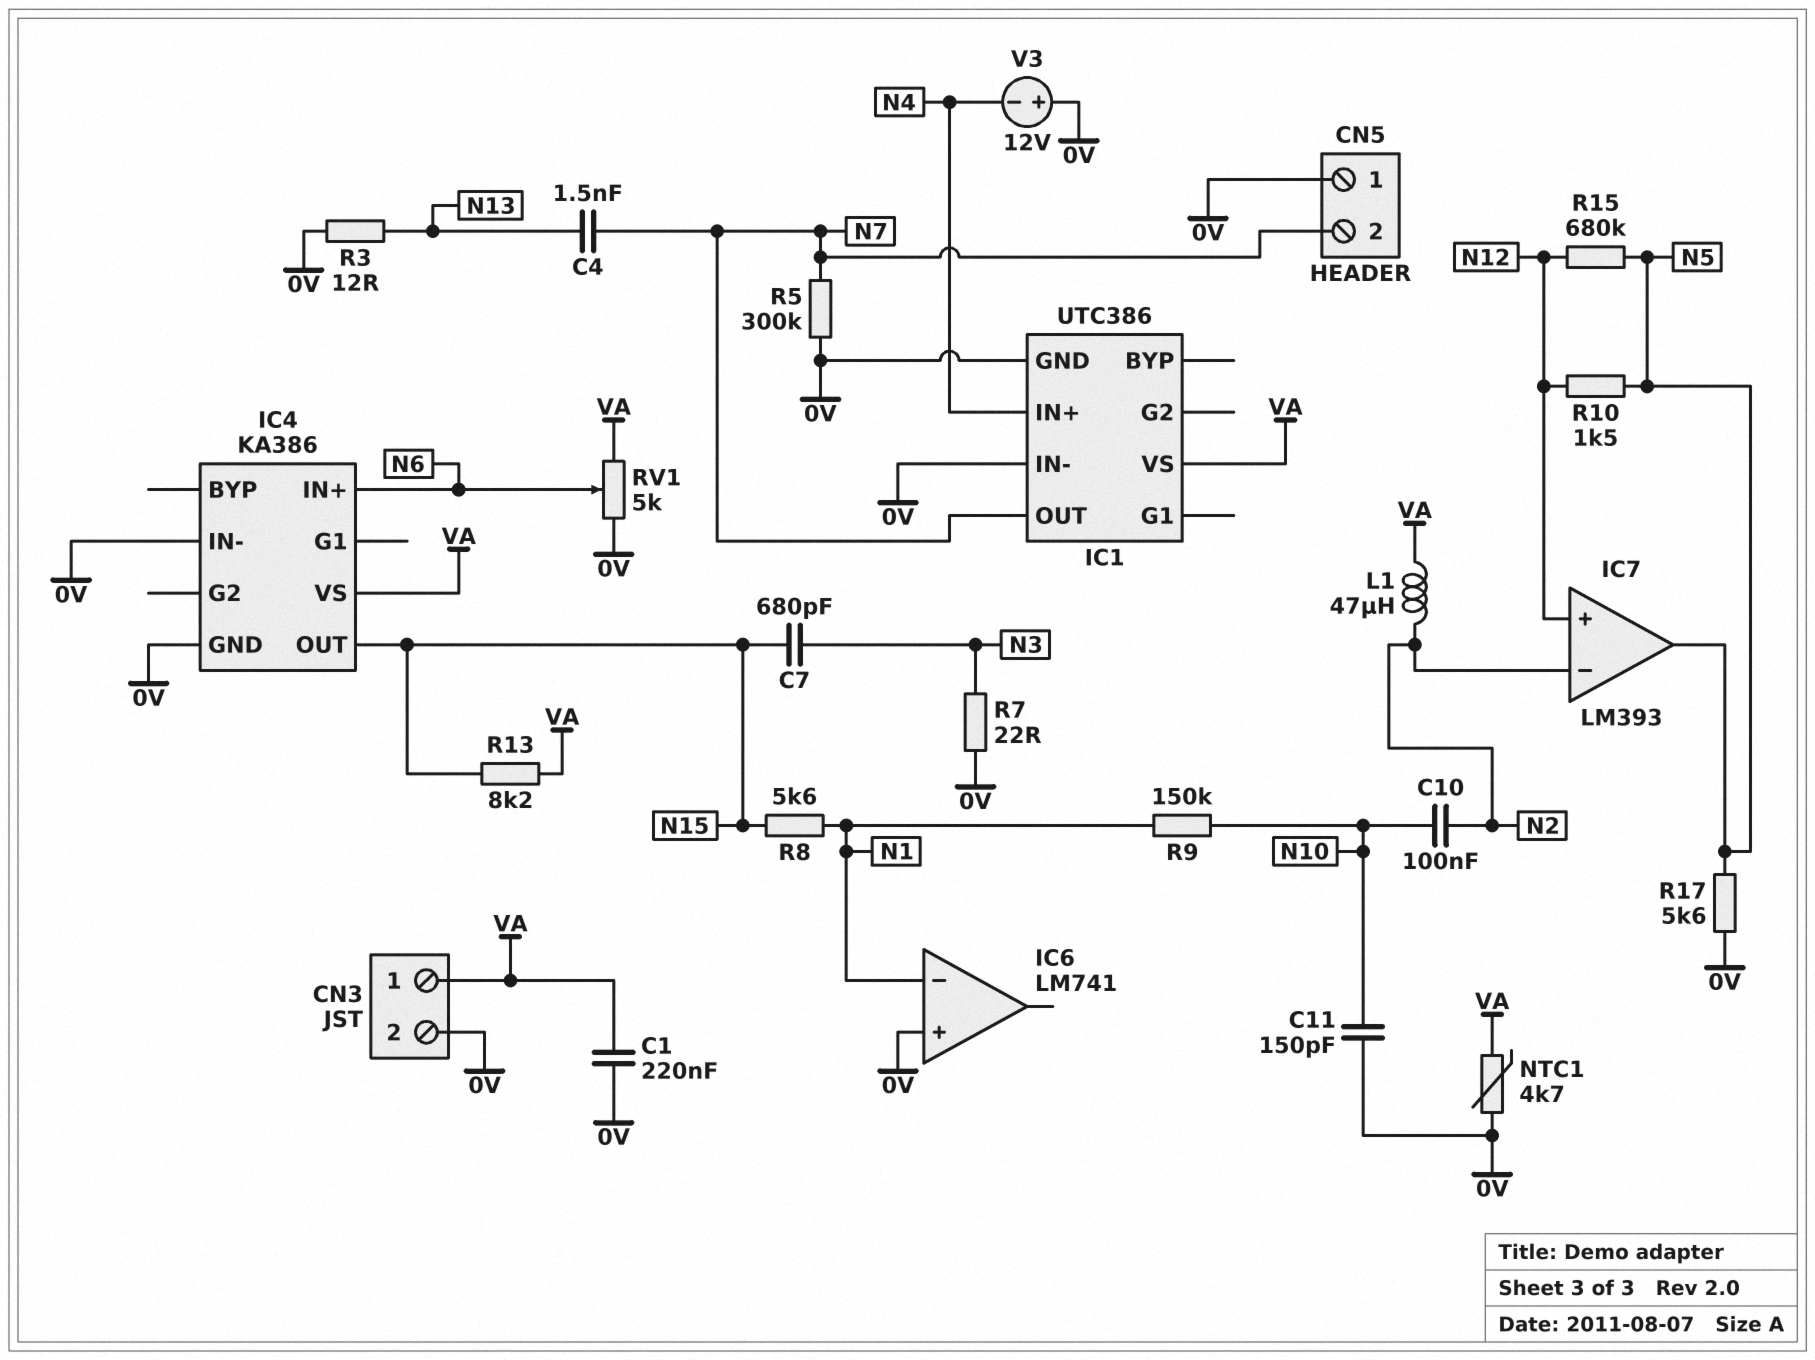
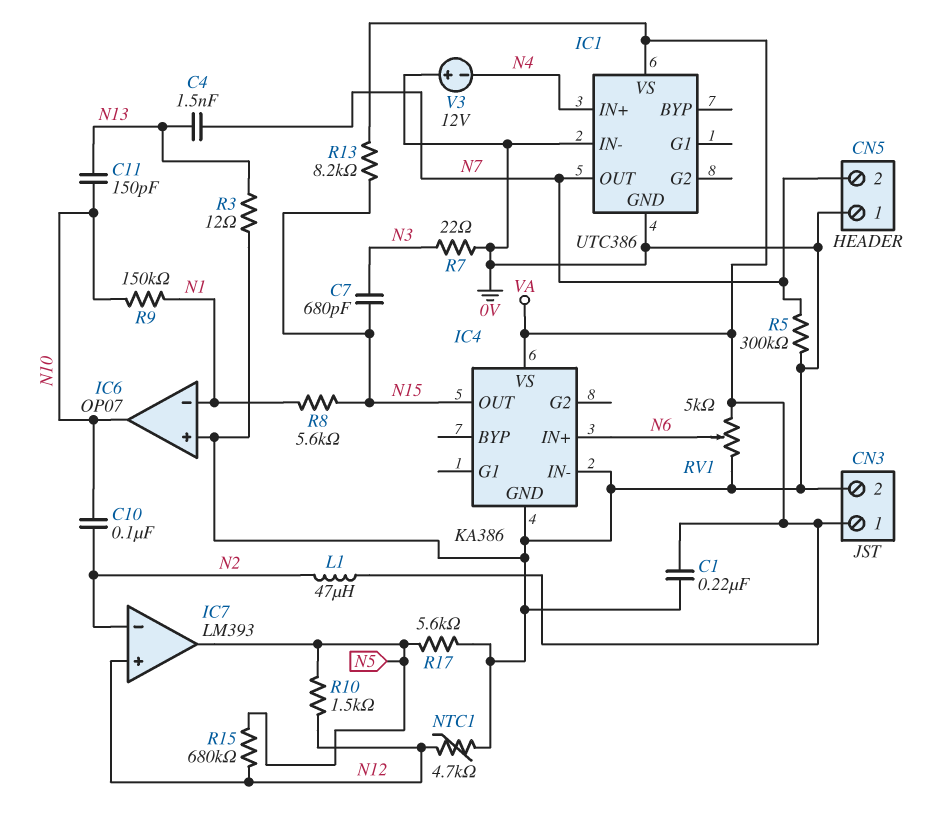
C11: 150pF (0V, N10) -> 150pF (N10, N13)
IC6: LM741 -> OP07
IC6 pin out: none -> N10
NTC1: 4.7k (0V, VA) -> 4.7k (0V, N12)

